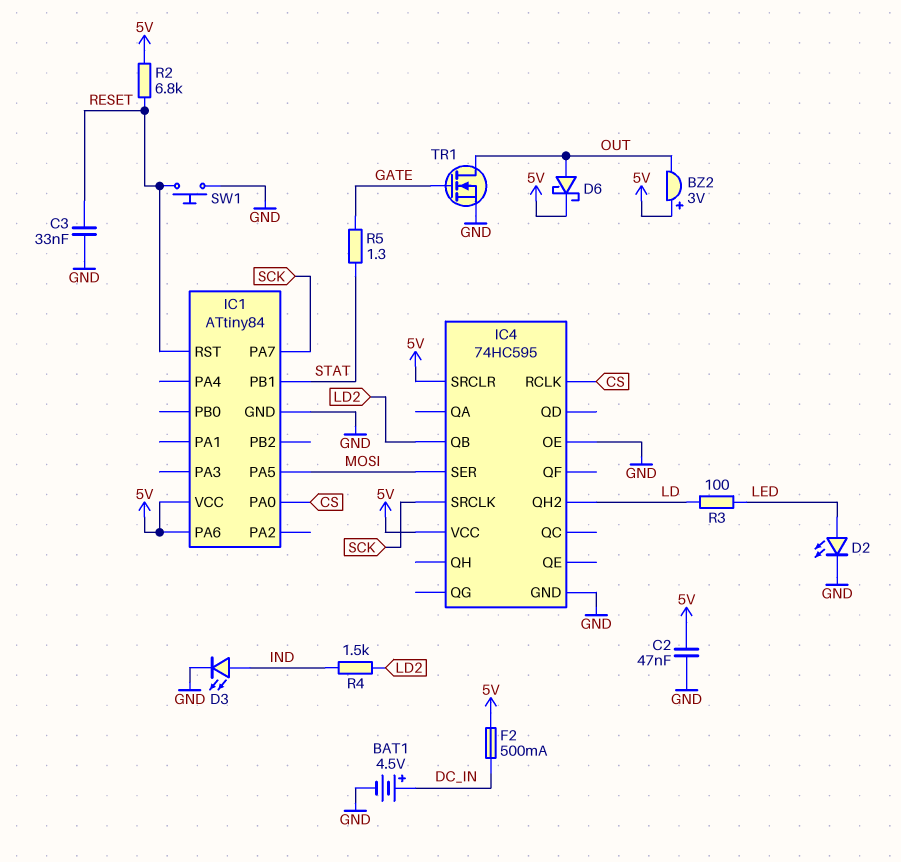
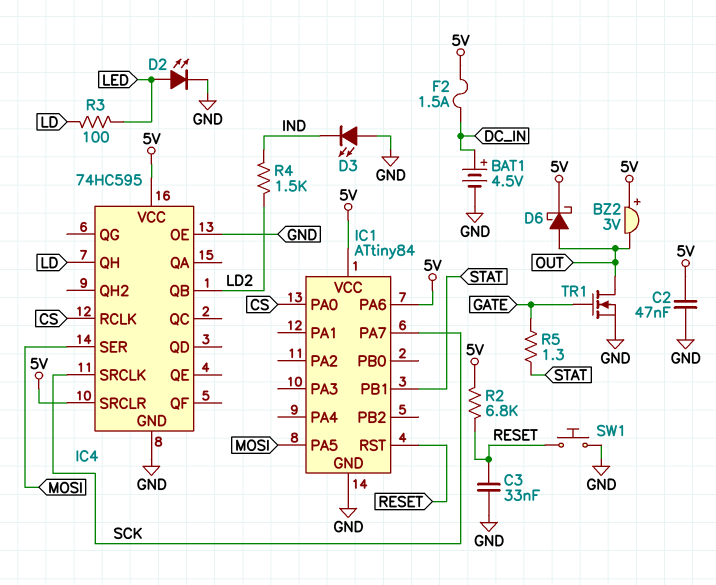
D3: LED (A IND, K GND) -> LED (A GND, K IND)
F2: 500mA (5V, DC_IN) -> 1.5A (5V, DC_IN)
IC4 pin QH: none -> LD
IC4 pin QH2: LD -> none

